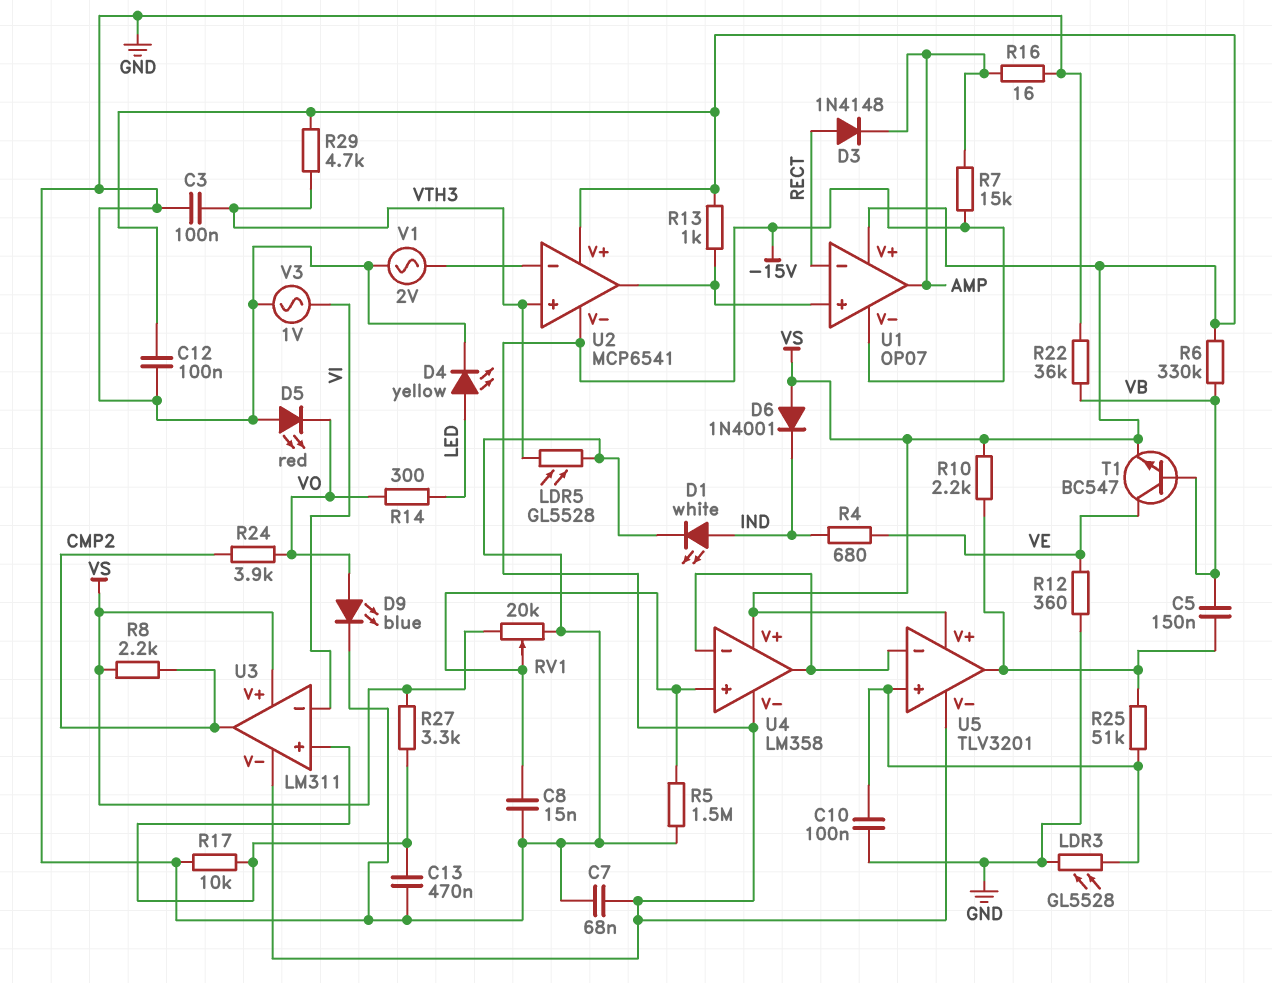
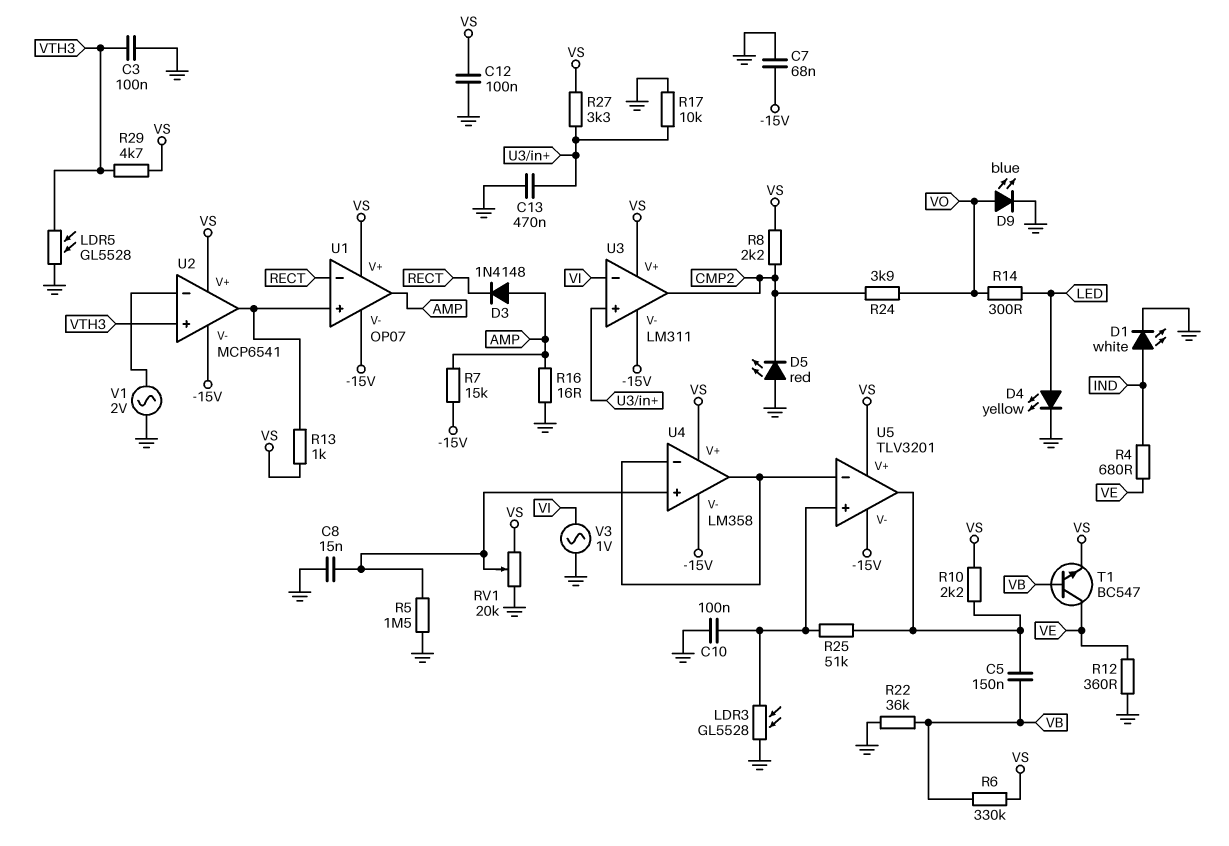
D3: diode 1N4148 (A RECT, K AMP) -> diode 1N4148 (A AMP, K RECT)
D5: LED red (A GND, K VO) -> LED red (A GND, K CMP2)
D6: diode 1N4001 (A VS, K IND) -> none

